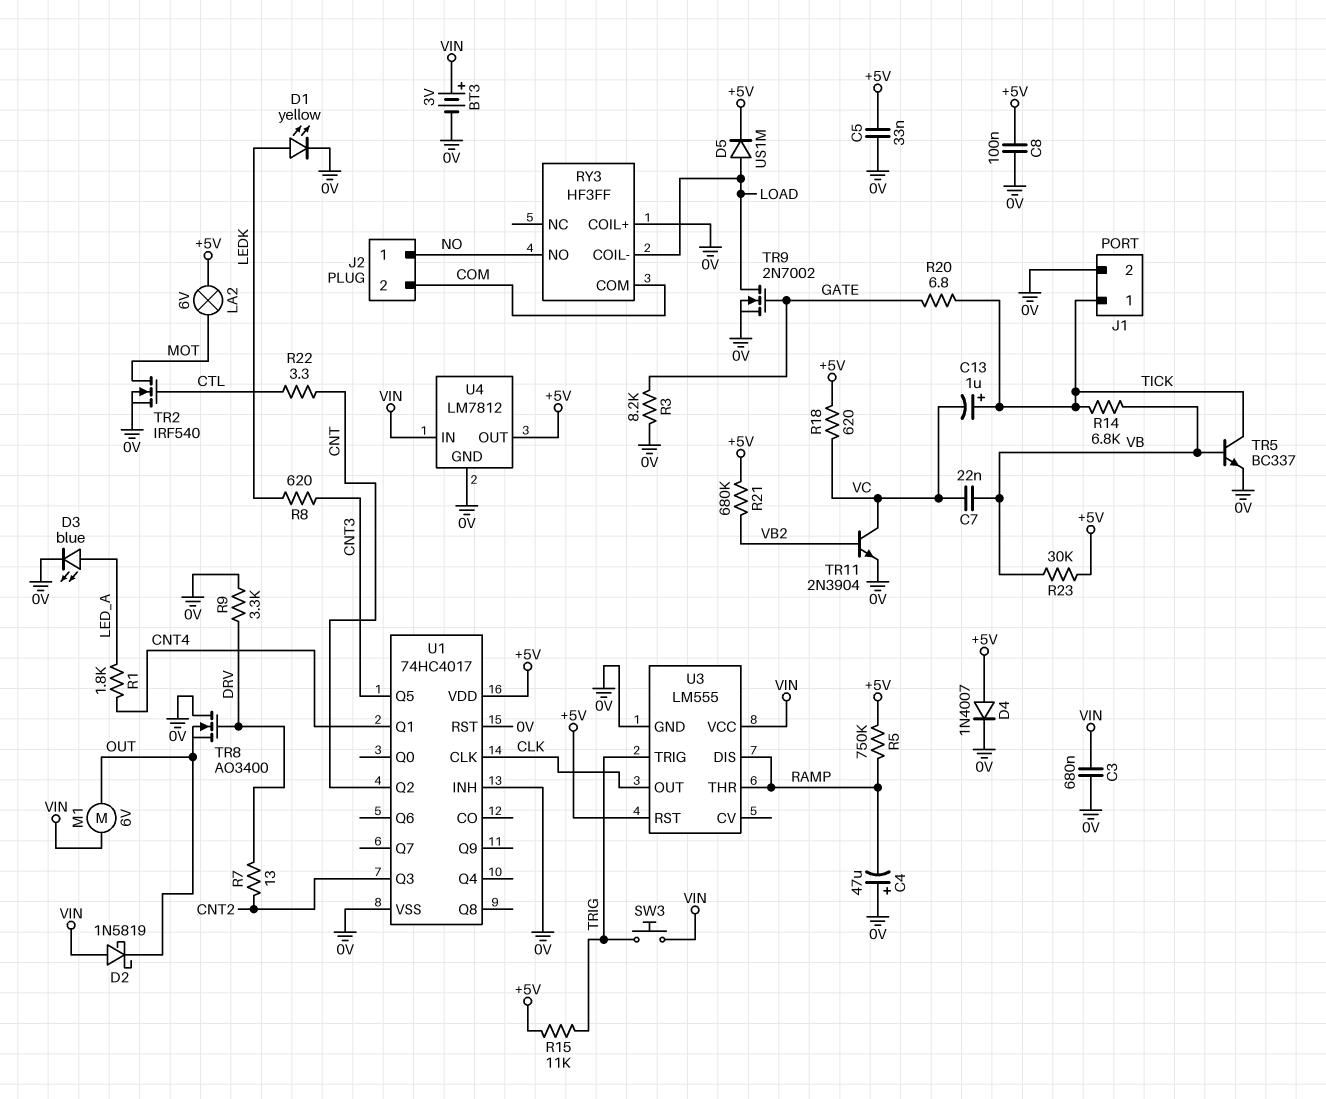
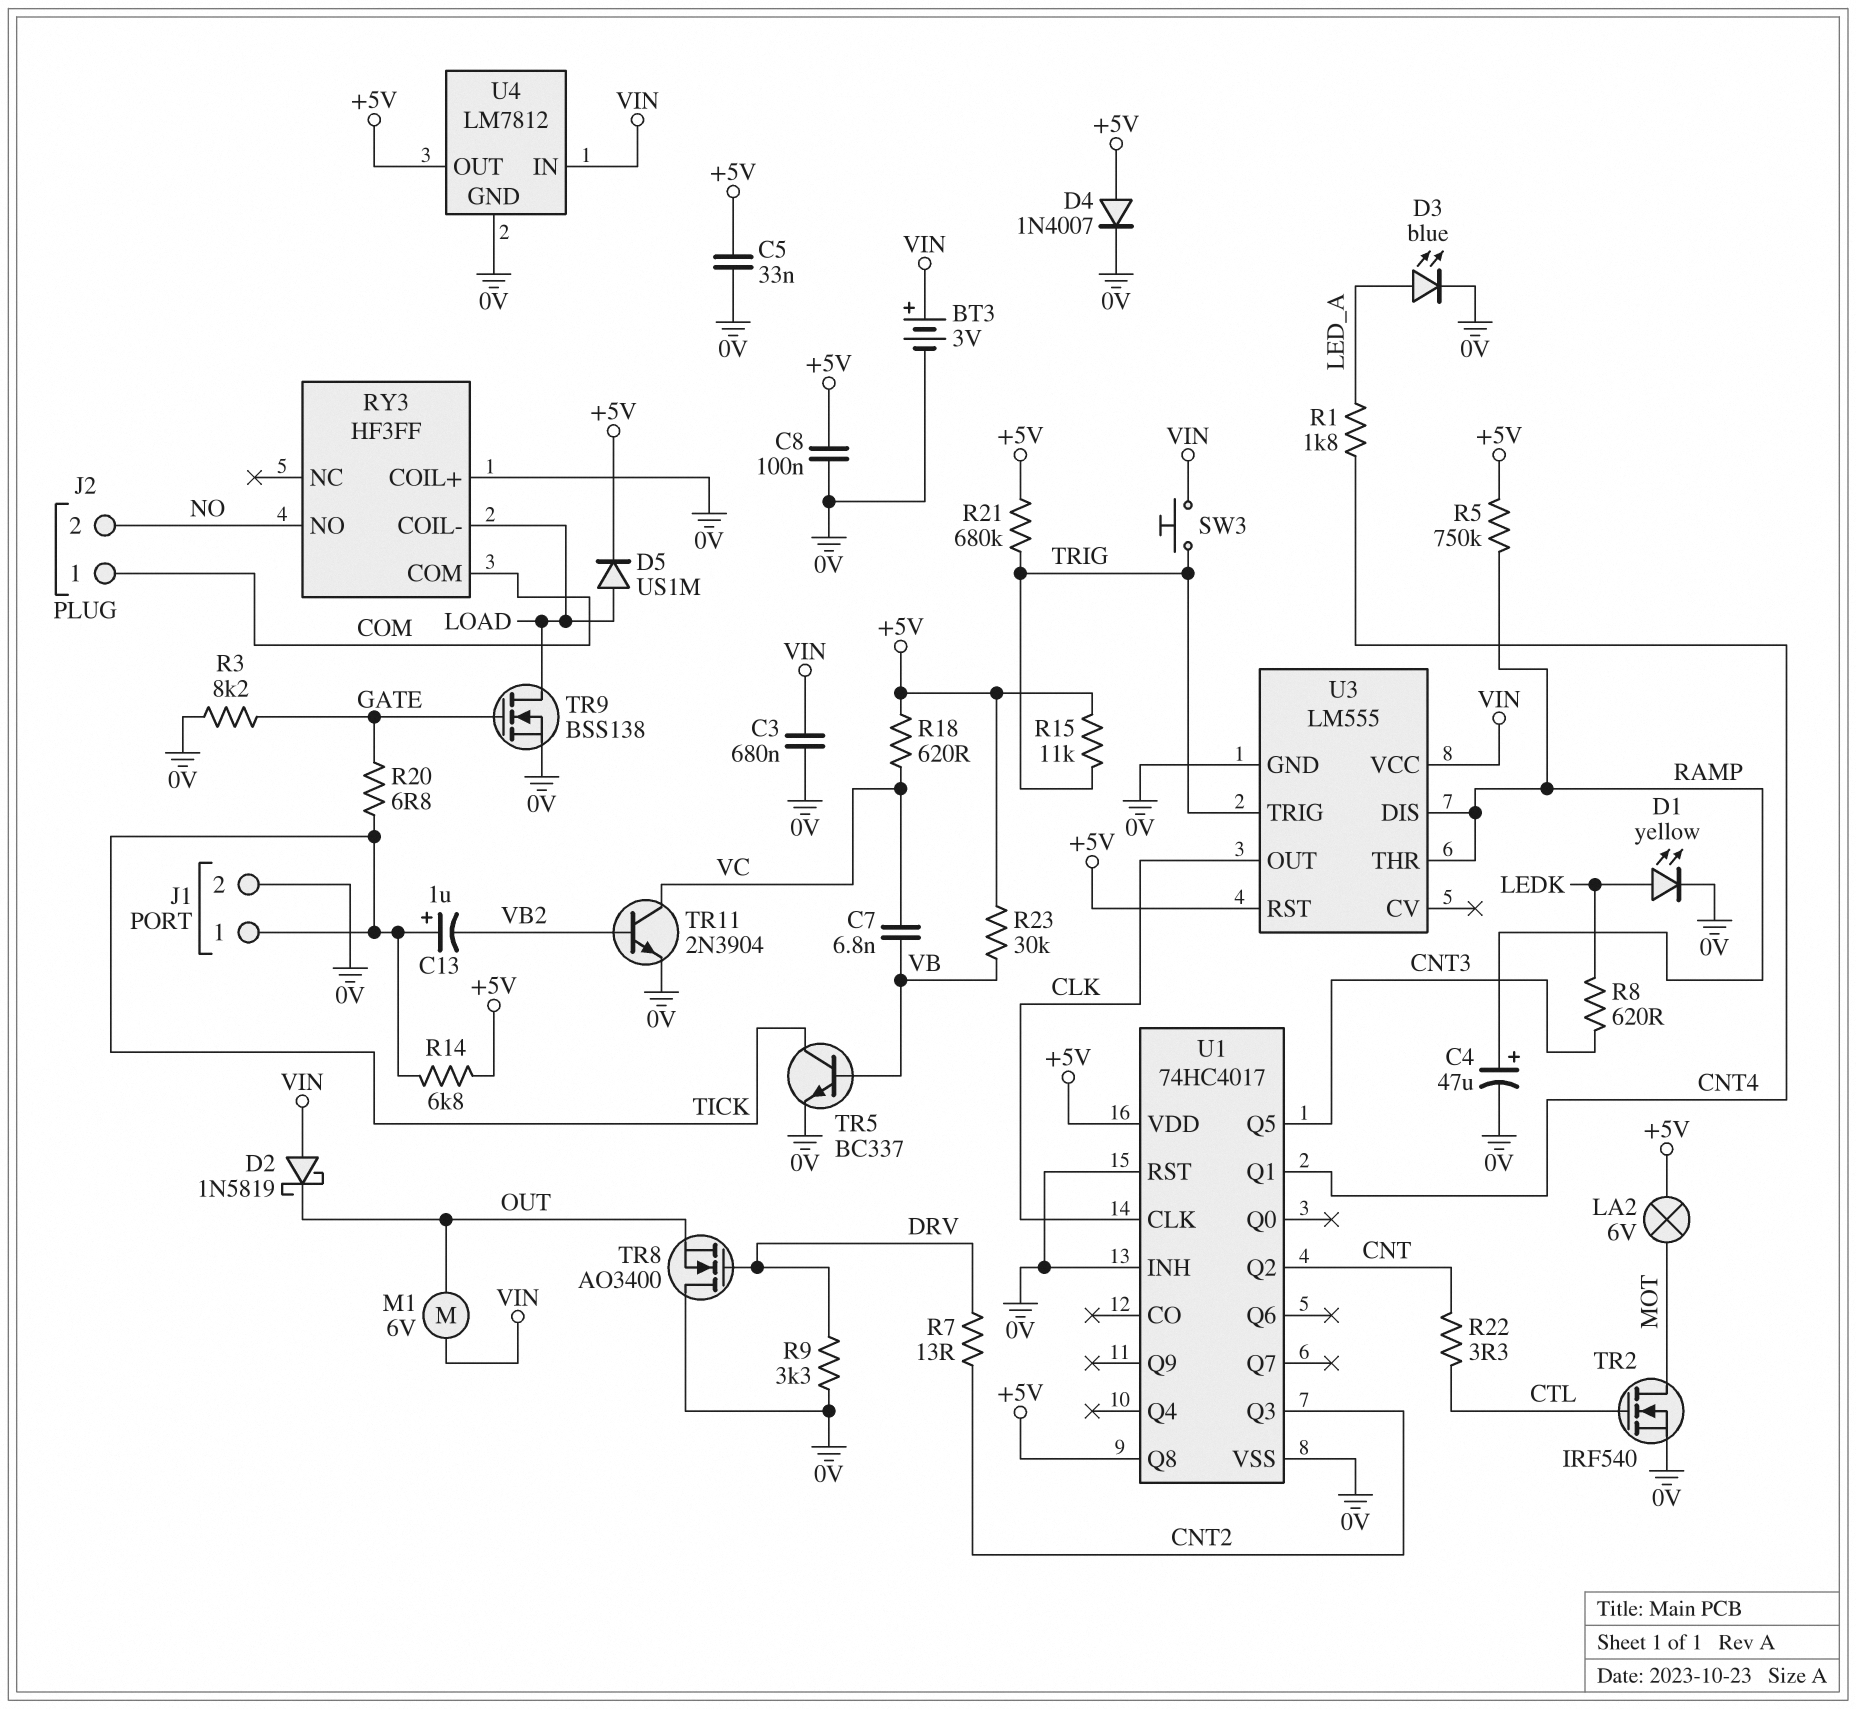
C4: 47uF (plus 0V, minus RAMP) -> 47uF (plus RAMP, minus 0V)
C7: 22nF (VB, VC) -> 6.8nF (VB, VC)
C13: 1uF (plus TICK, minus VC) -> 1uF (plus TICK, minus VB2)
J2 pin 1: NO -> COM
J2 pin 2: COM -> NO
R14: 6.8k (TICK, VB) -> 6.8k (+5V, TICK)
R21: 680k (+5V, VB2) -> 680k (+5V, TRIG)
TR9: NMOS 2N7002 (G GATE, D LOAD, S 0V) -> NMOS BSS138 (G GATE, D LOAD, S 0V)
U1 pin Q8: none -> +5V

